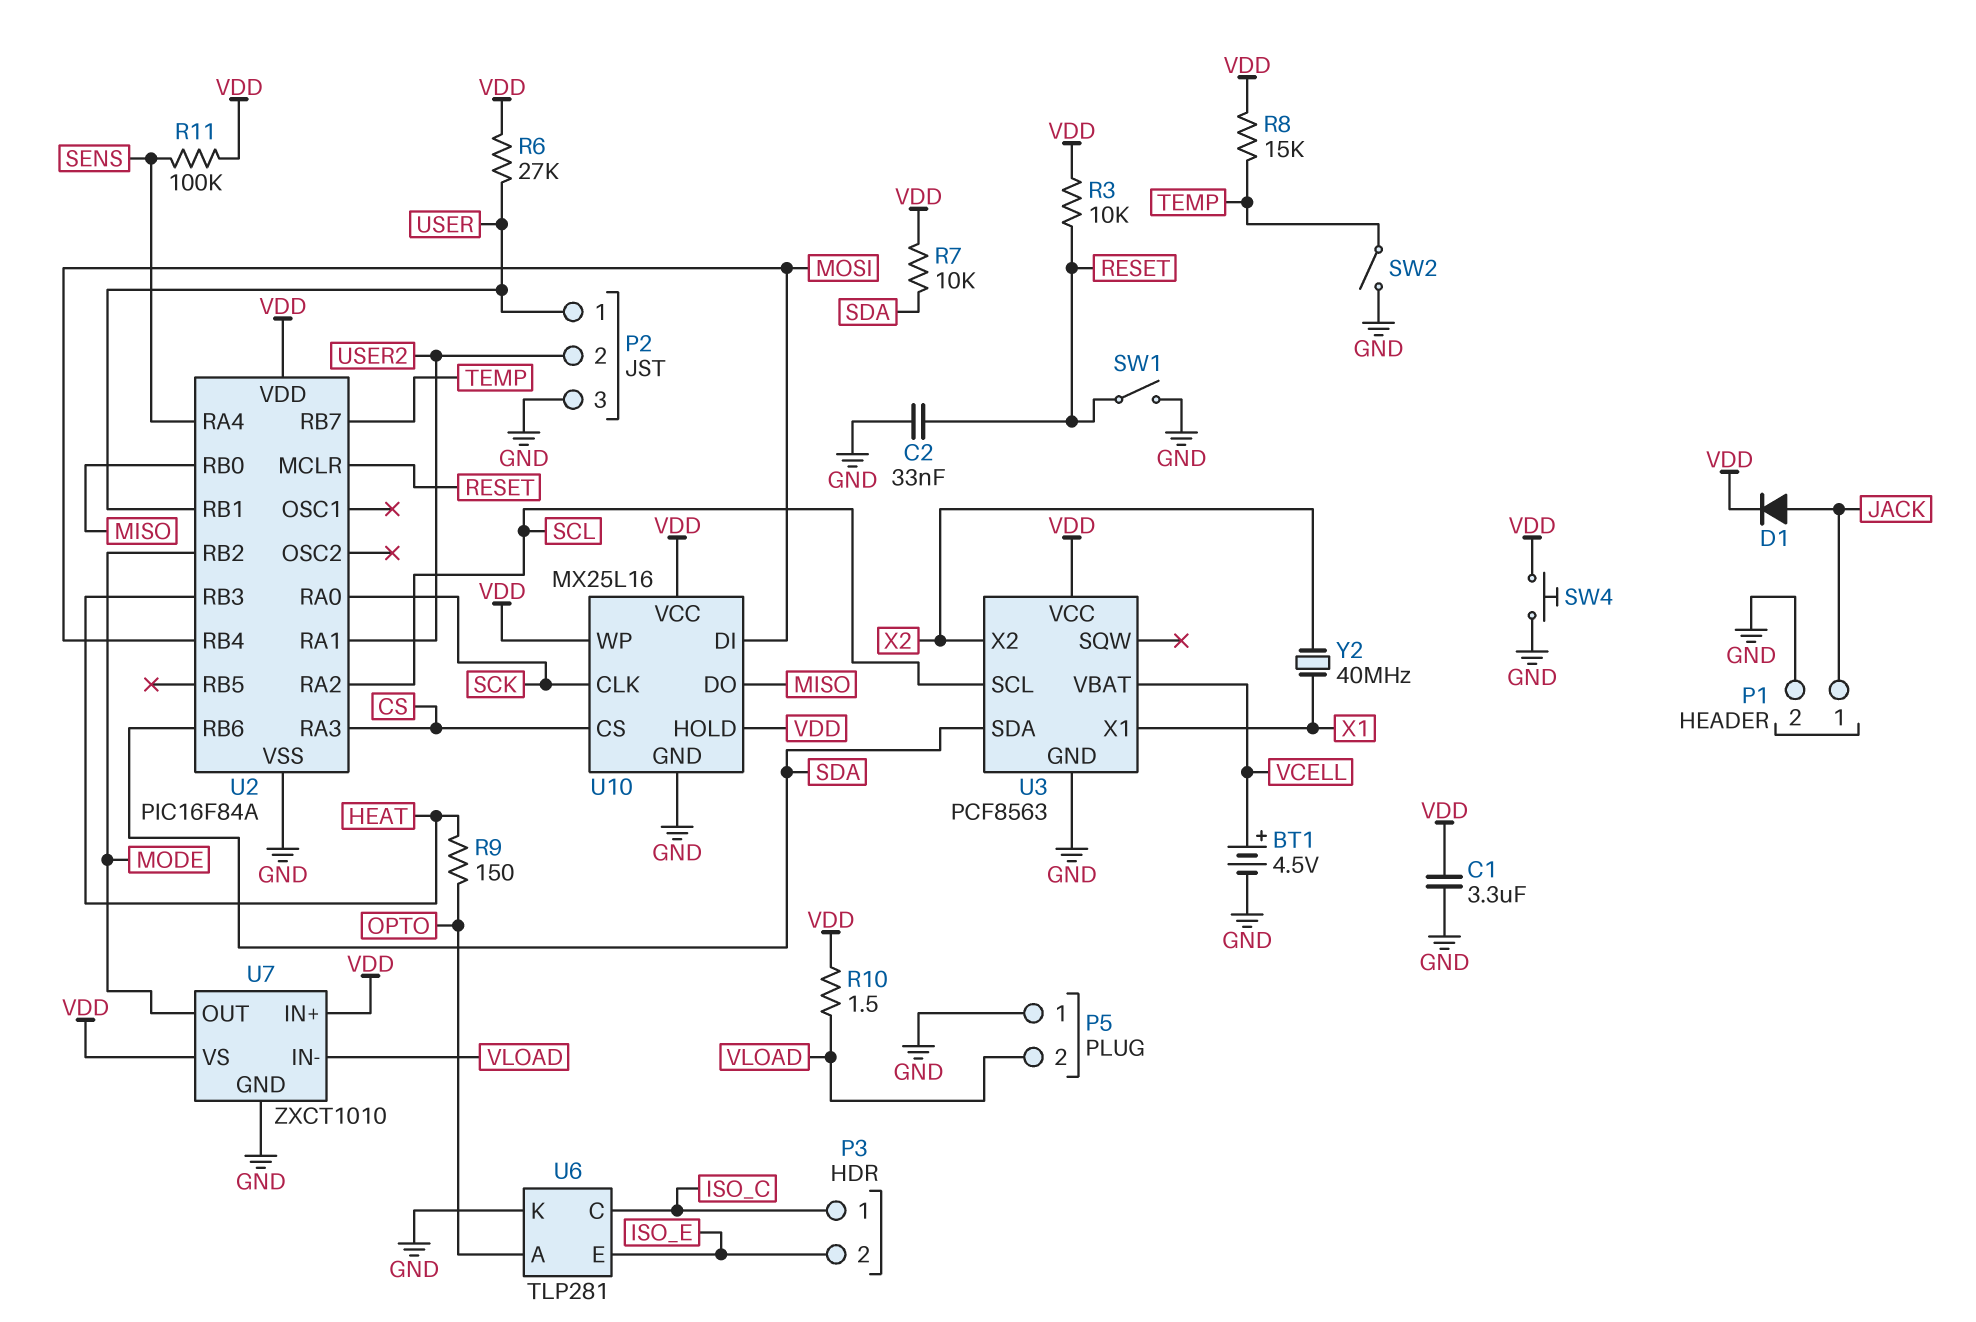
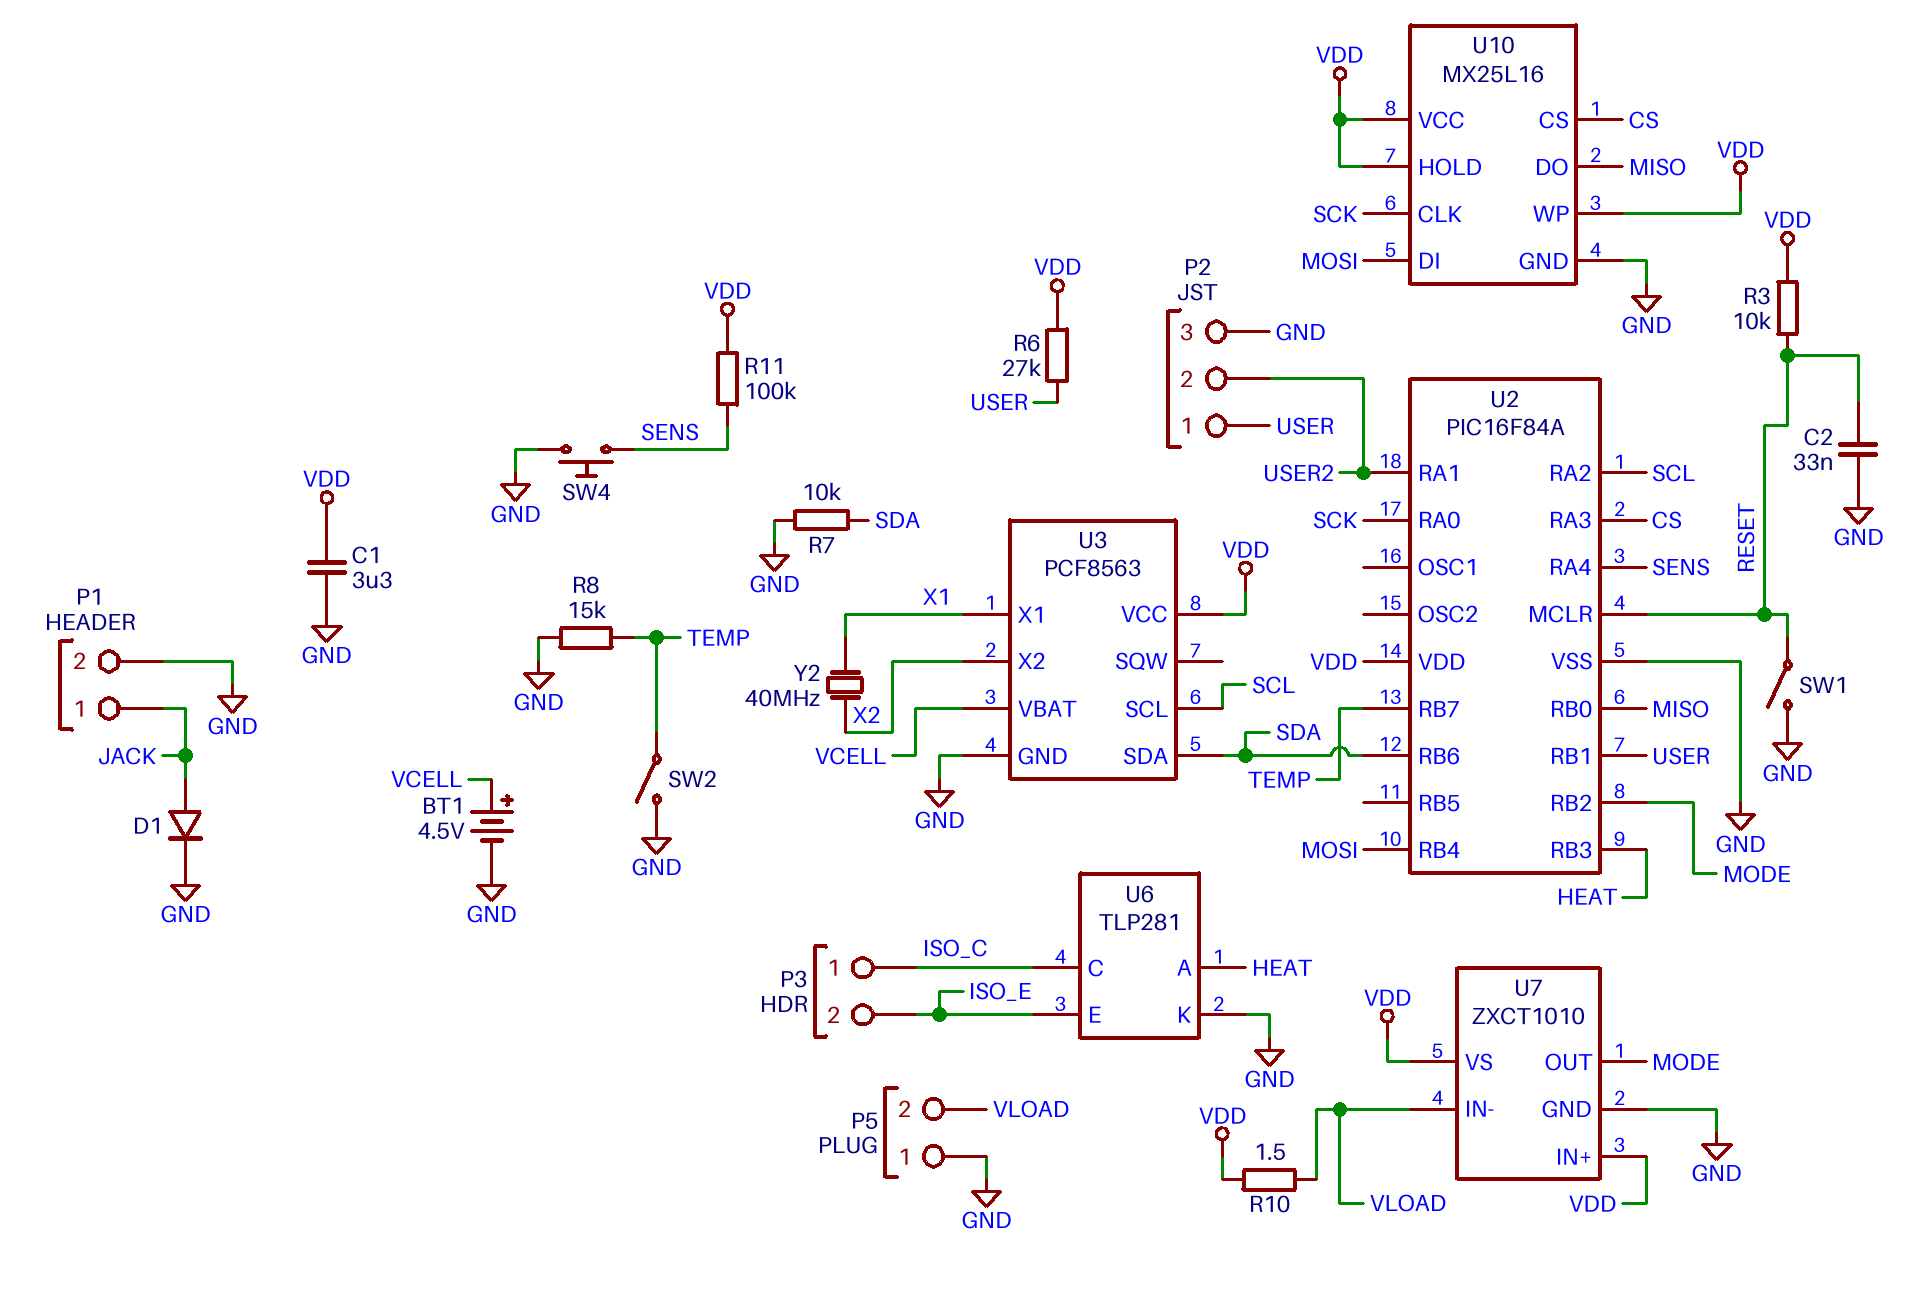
D1: diode (A JACK, K VDD) -> diode (A JACK, K GND)
R7: 10k (SDA, VDD) -> 10k (GND, SDA)
R8: 15k (TEMP, VDD) -> 15k (GND, TEMP)
R9: 150 (HEAT, OPTO) -> none
SW4: button (GND, VDD) -> button (GND, SENS)
U6 pin A: OPTO -> HEAT

